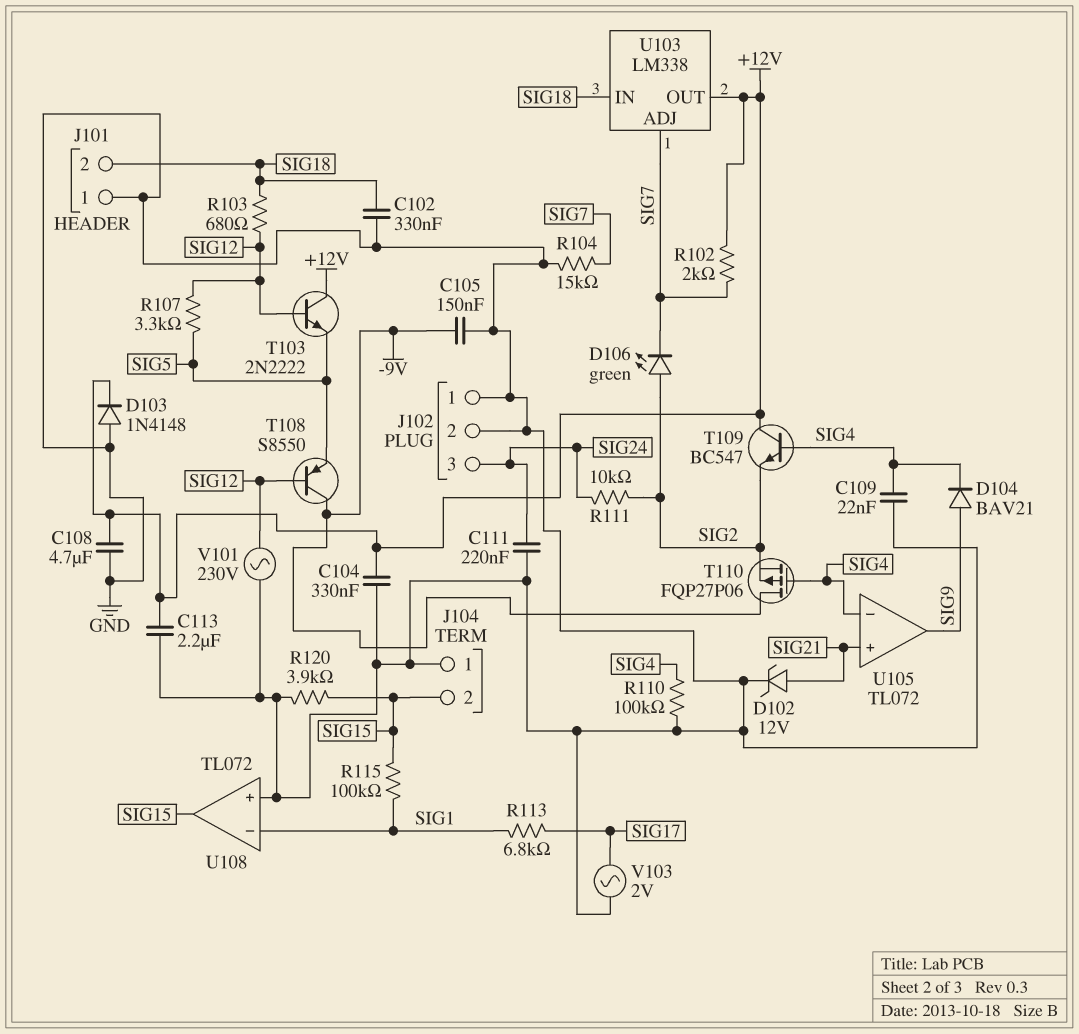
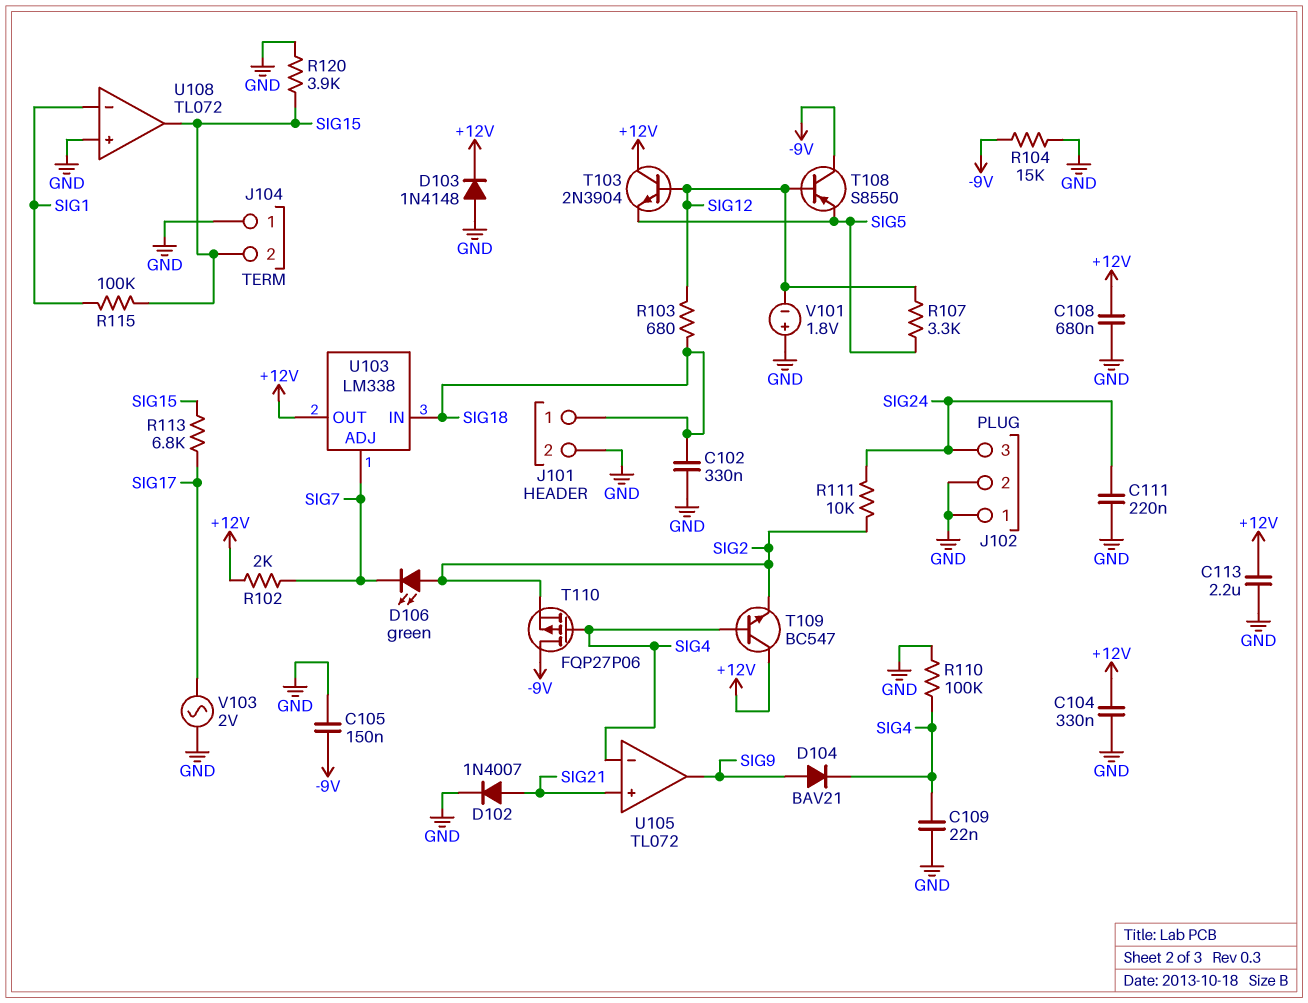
C108: 4.7uF (+12V, GND) -> 680nF (+12V, GND)
D102: zener 12V (A SIG21, K GND) -> diode 1N4007 (A SIG21, K GND)
J101 pin 1: GND -> SIG18
J101 pin 2: SIG18 -> GND
R104: 15k (GND, SIG7) -> 15k (-9V, GND)
R113: 6.8k (SIG1, SIG17) -> 6.8k (SIG15, SIG17)
T103: NPN 2N2222 (B SIG12, C +12V, E SIG5) -> NPN 2N3904 (B SIG12, C +12V, E SIG5)
V101: AC 230V (GND, SIG12) -> 1.8V (plus GND, minus SIG12)

